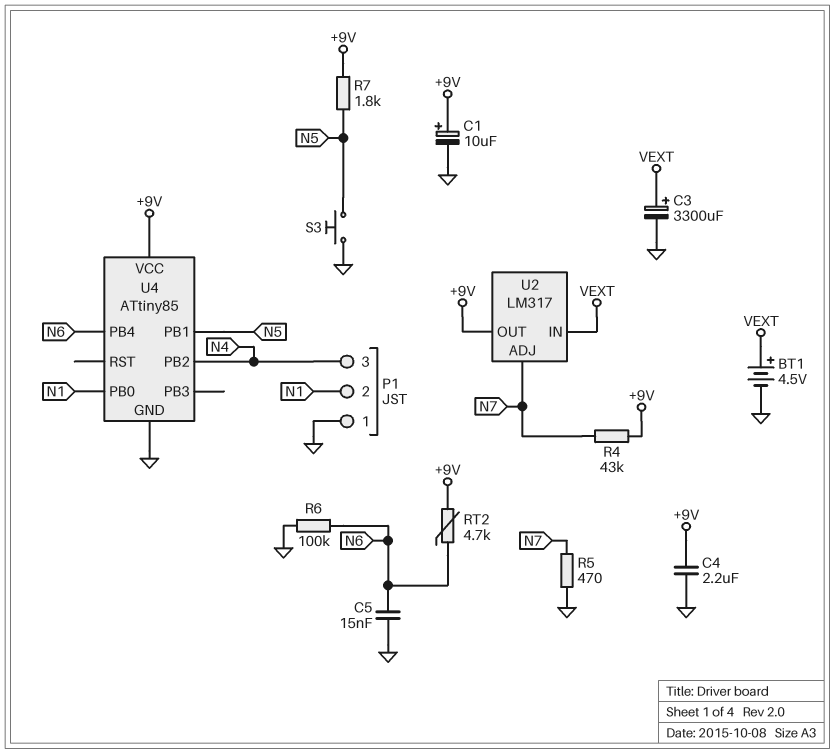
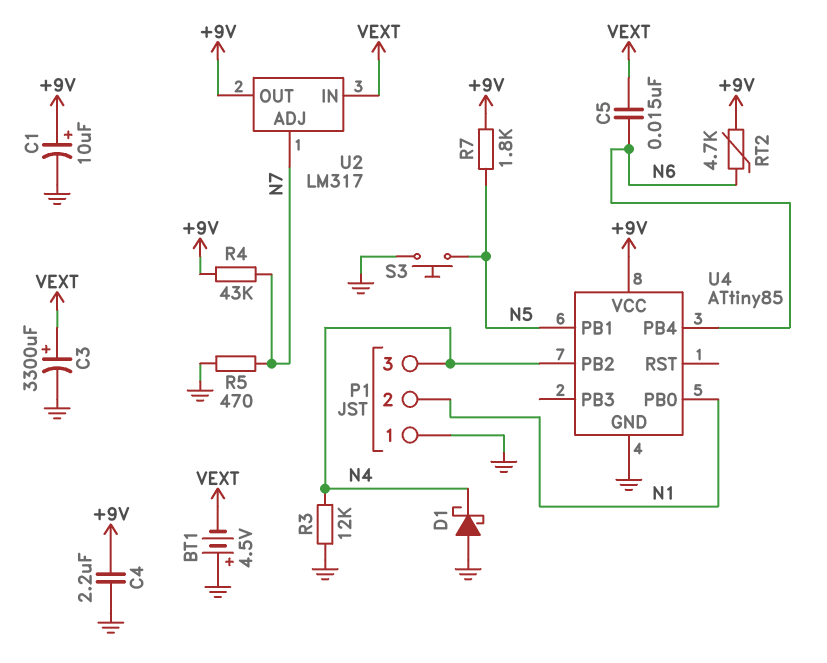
BT1: 4.5V (plus VEXT, minus GND) -> 4.5V (plus GND, minus VEXT)
C5: 15nF (GND, N6) -> 15nF (N6, VEXT)
D1: none -> schottky (A GND, K N4)
R3: none -> 12k (GND, N4)
R6: 100k (GND, N6) -> none

